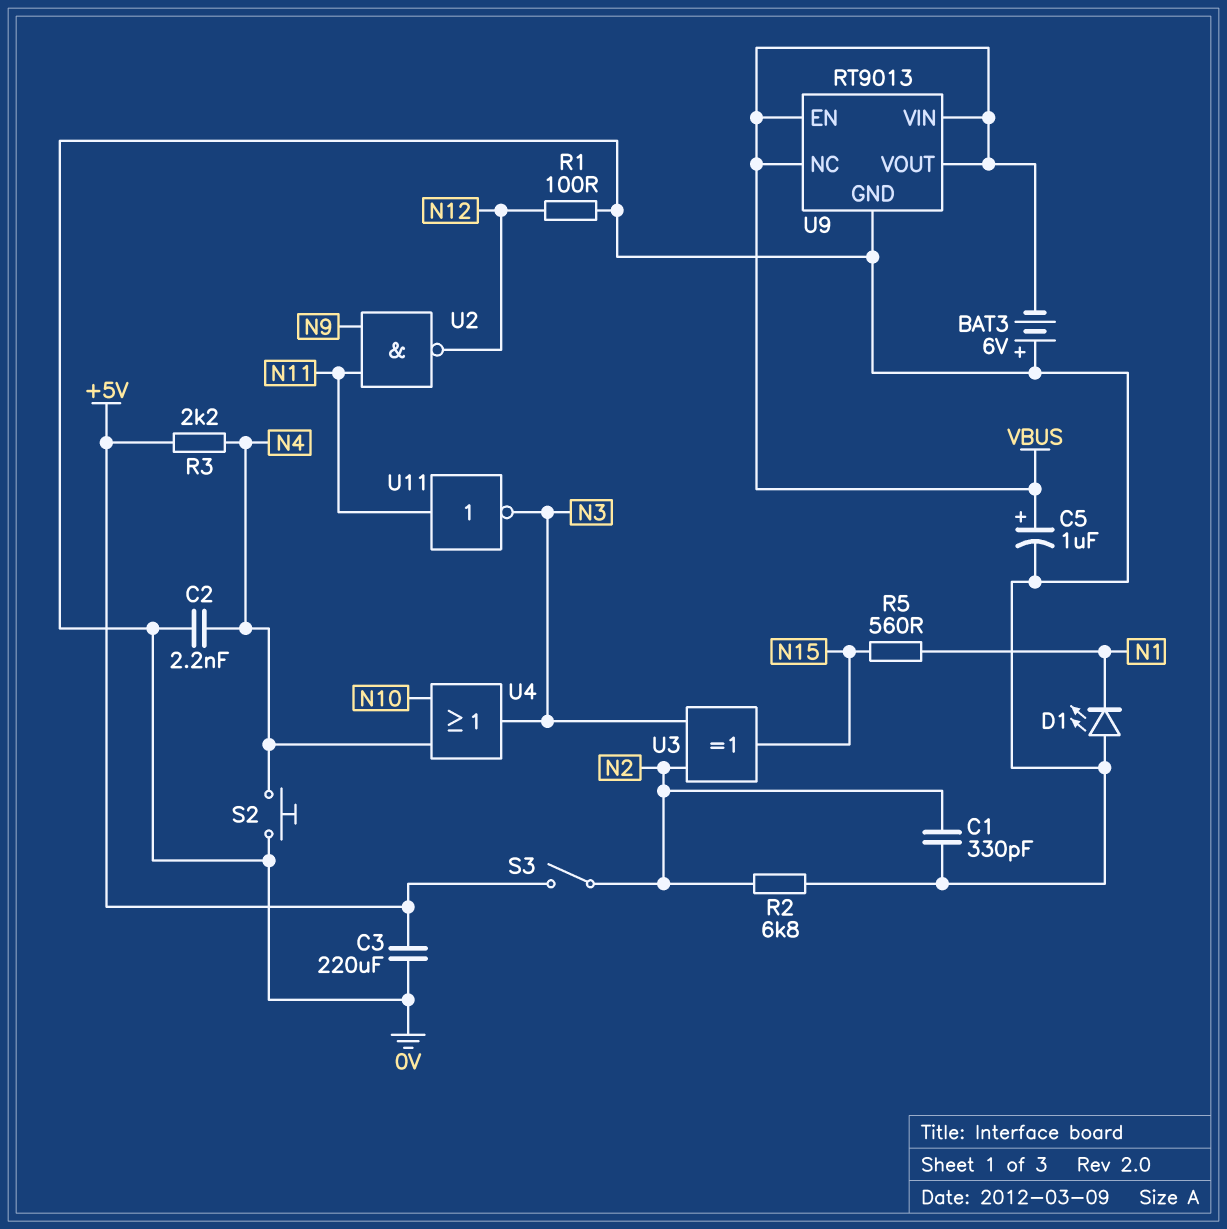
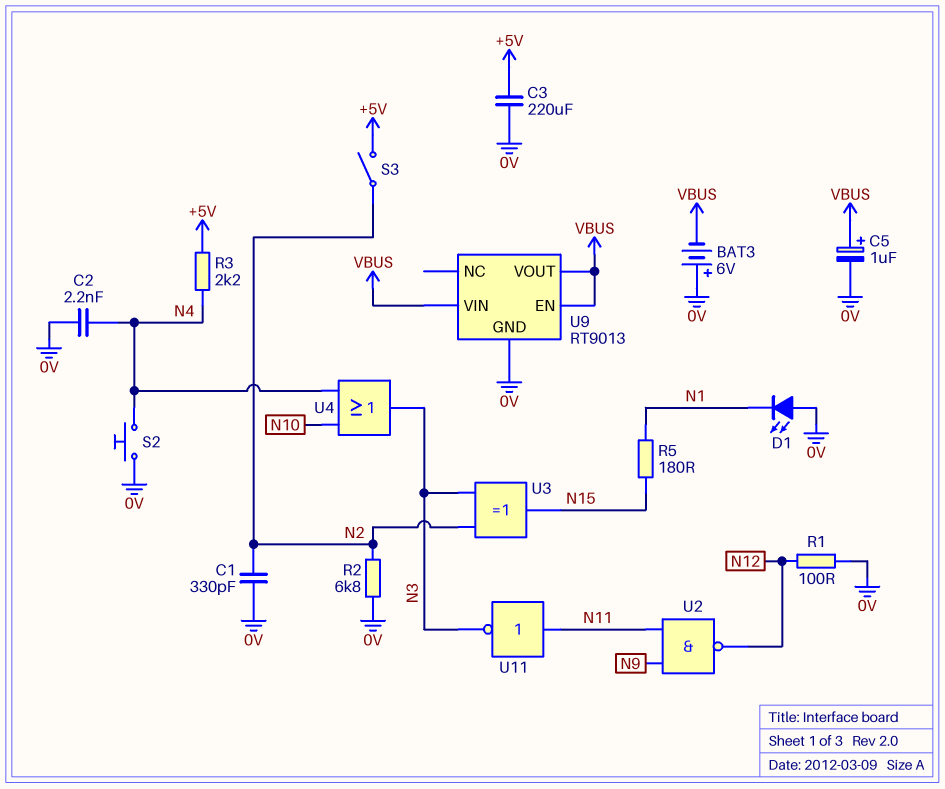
R5: 560 (N1, N15) -> 180 (N1, N15)
U9 pin NC: VBUS -> none

